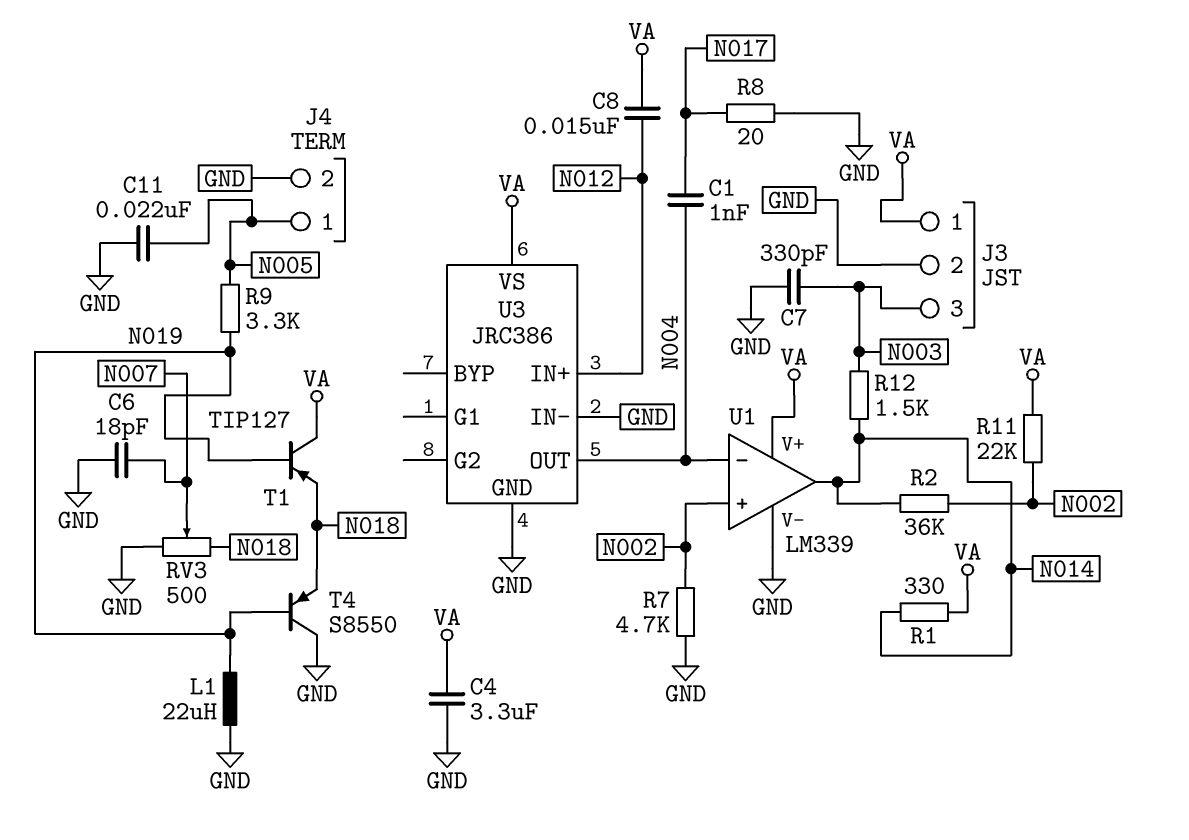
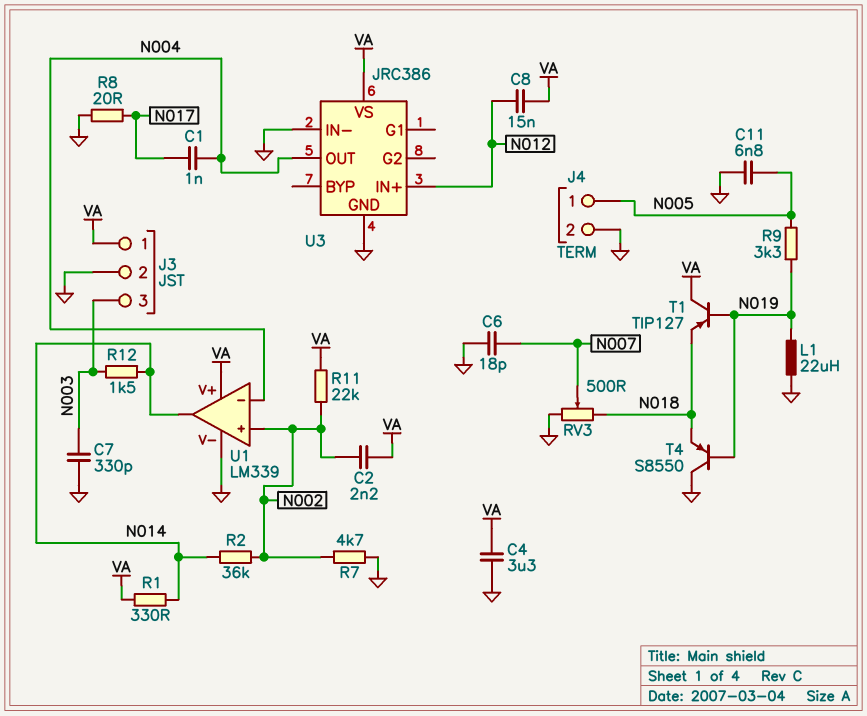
C2: none -> 2.2nF (N002, VA)
C11: 22nF (GND, N005) -> 6.8nF (GND, N005)

